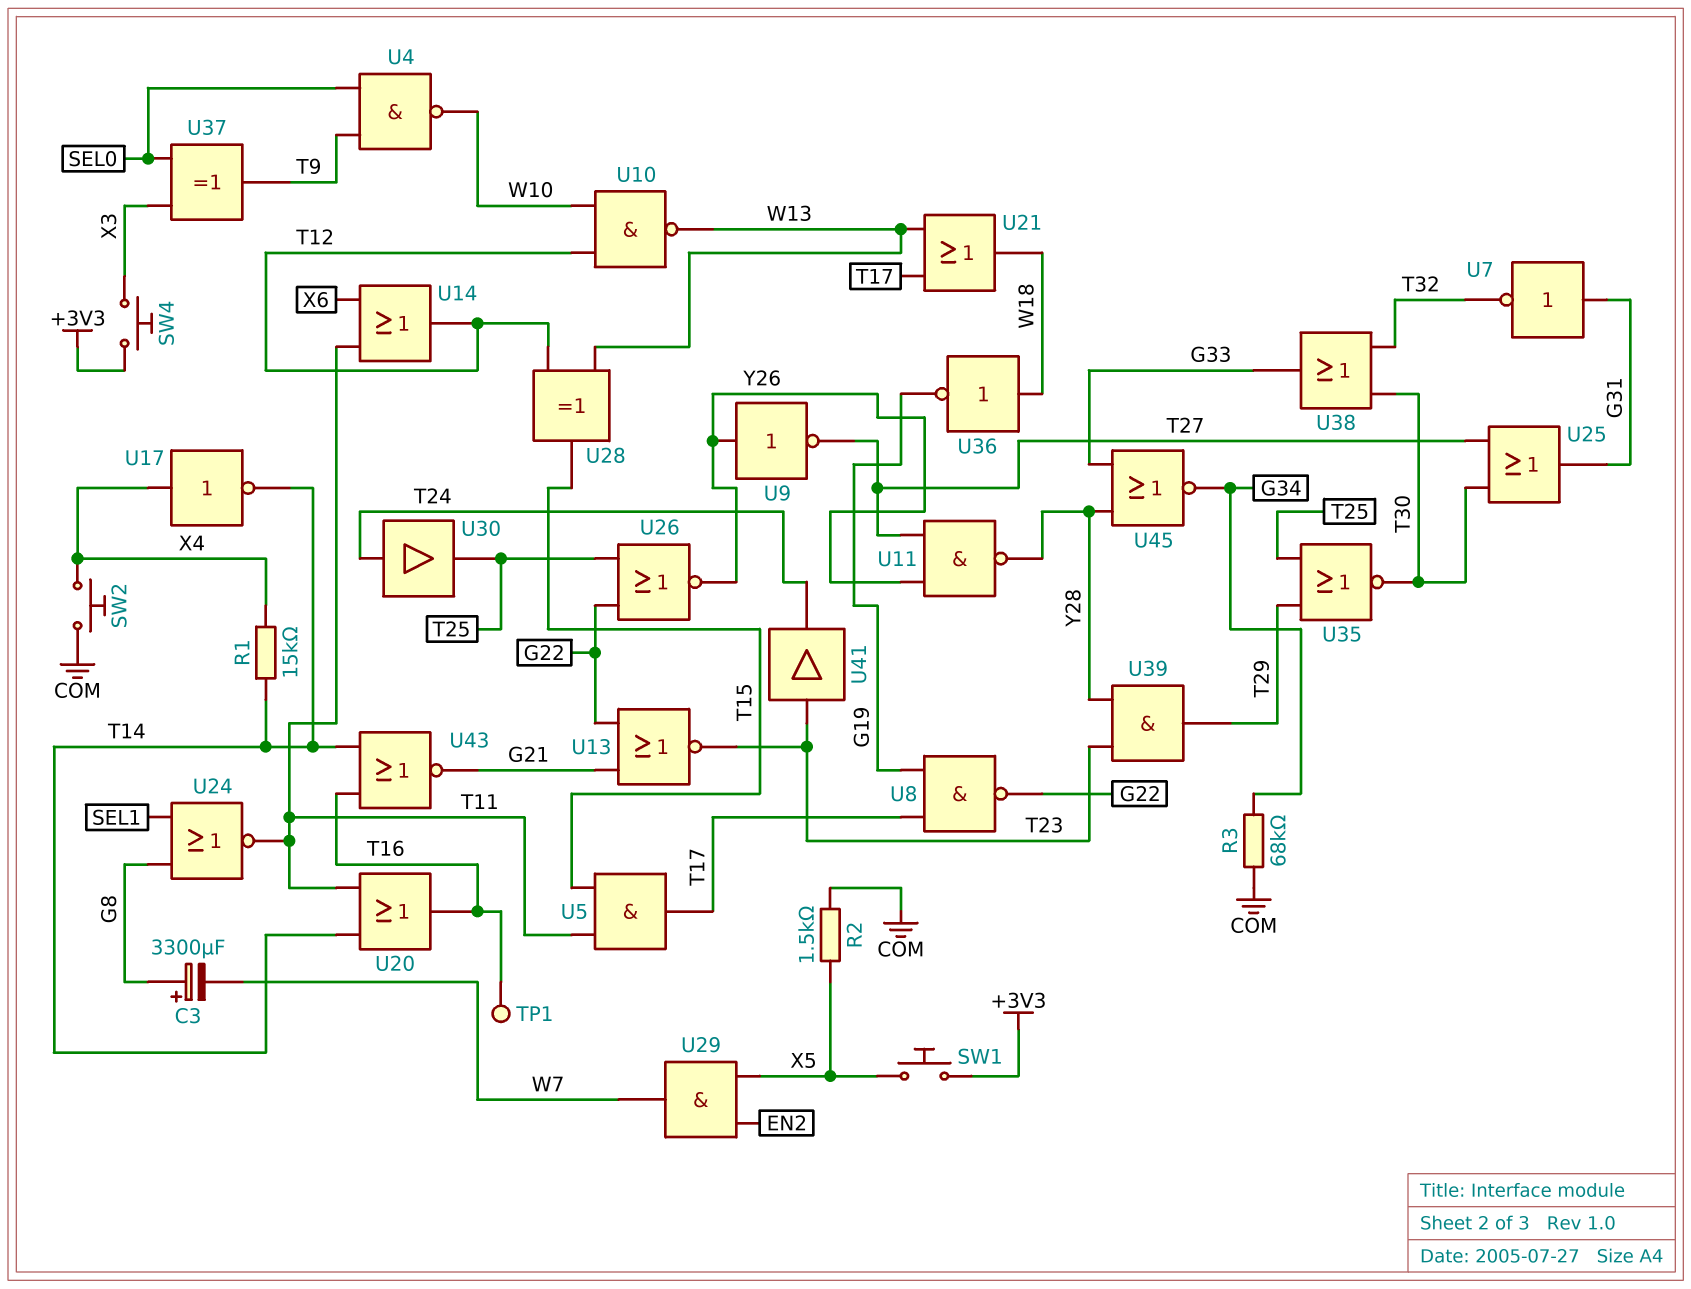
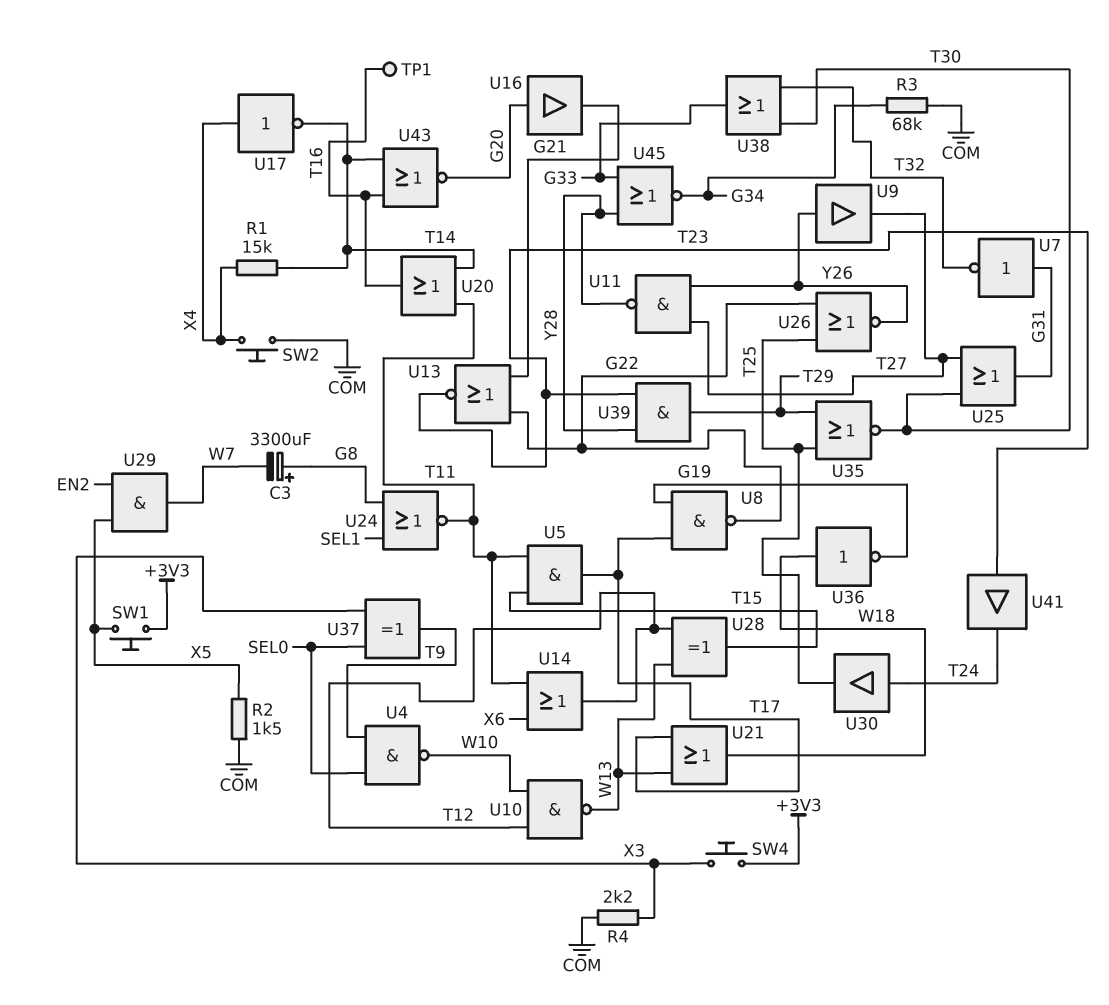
R4: none -> 2.2k (COM, X3)
U9: NOT (in Y26, out T27) -> buffer (in Y26, out T27)
U16: none -> buffer (in G20, out G21)
U43: NOR (in T14, in T16, out G21) -> NOR (in T14, in T16, out G20)

